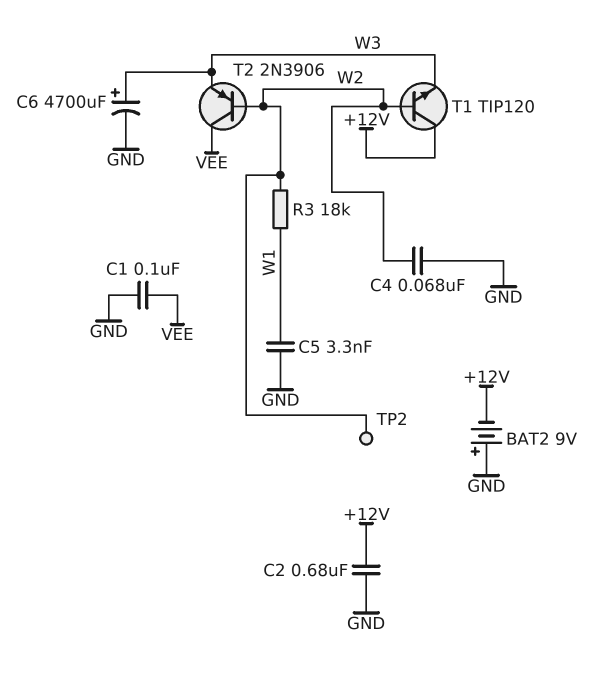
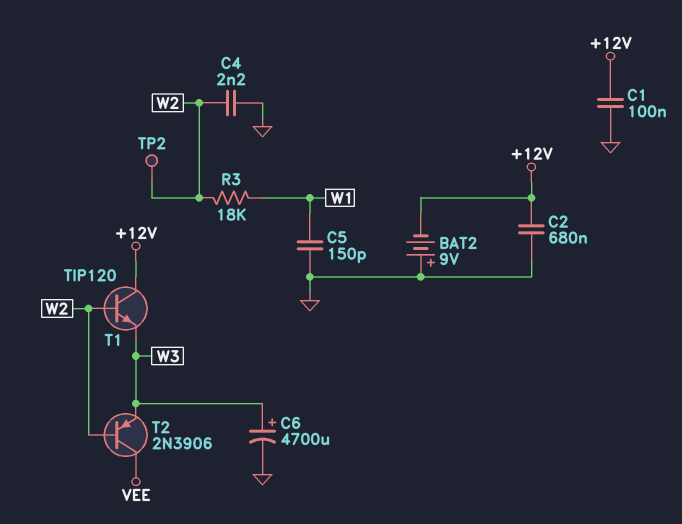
C1: 100nF (GND, VEE) -> 100nF (+12V, GND)
C4: 68nF (GND, W2) -> 2.2nF (GND, W2)
C5: 3.3nF (GND, W1) -> 150pF (GND, W1)

